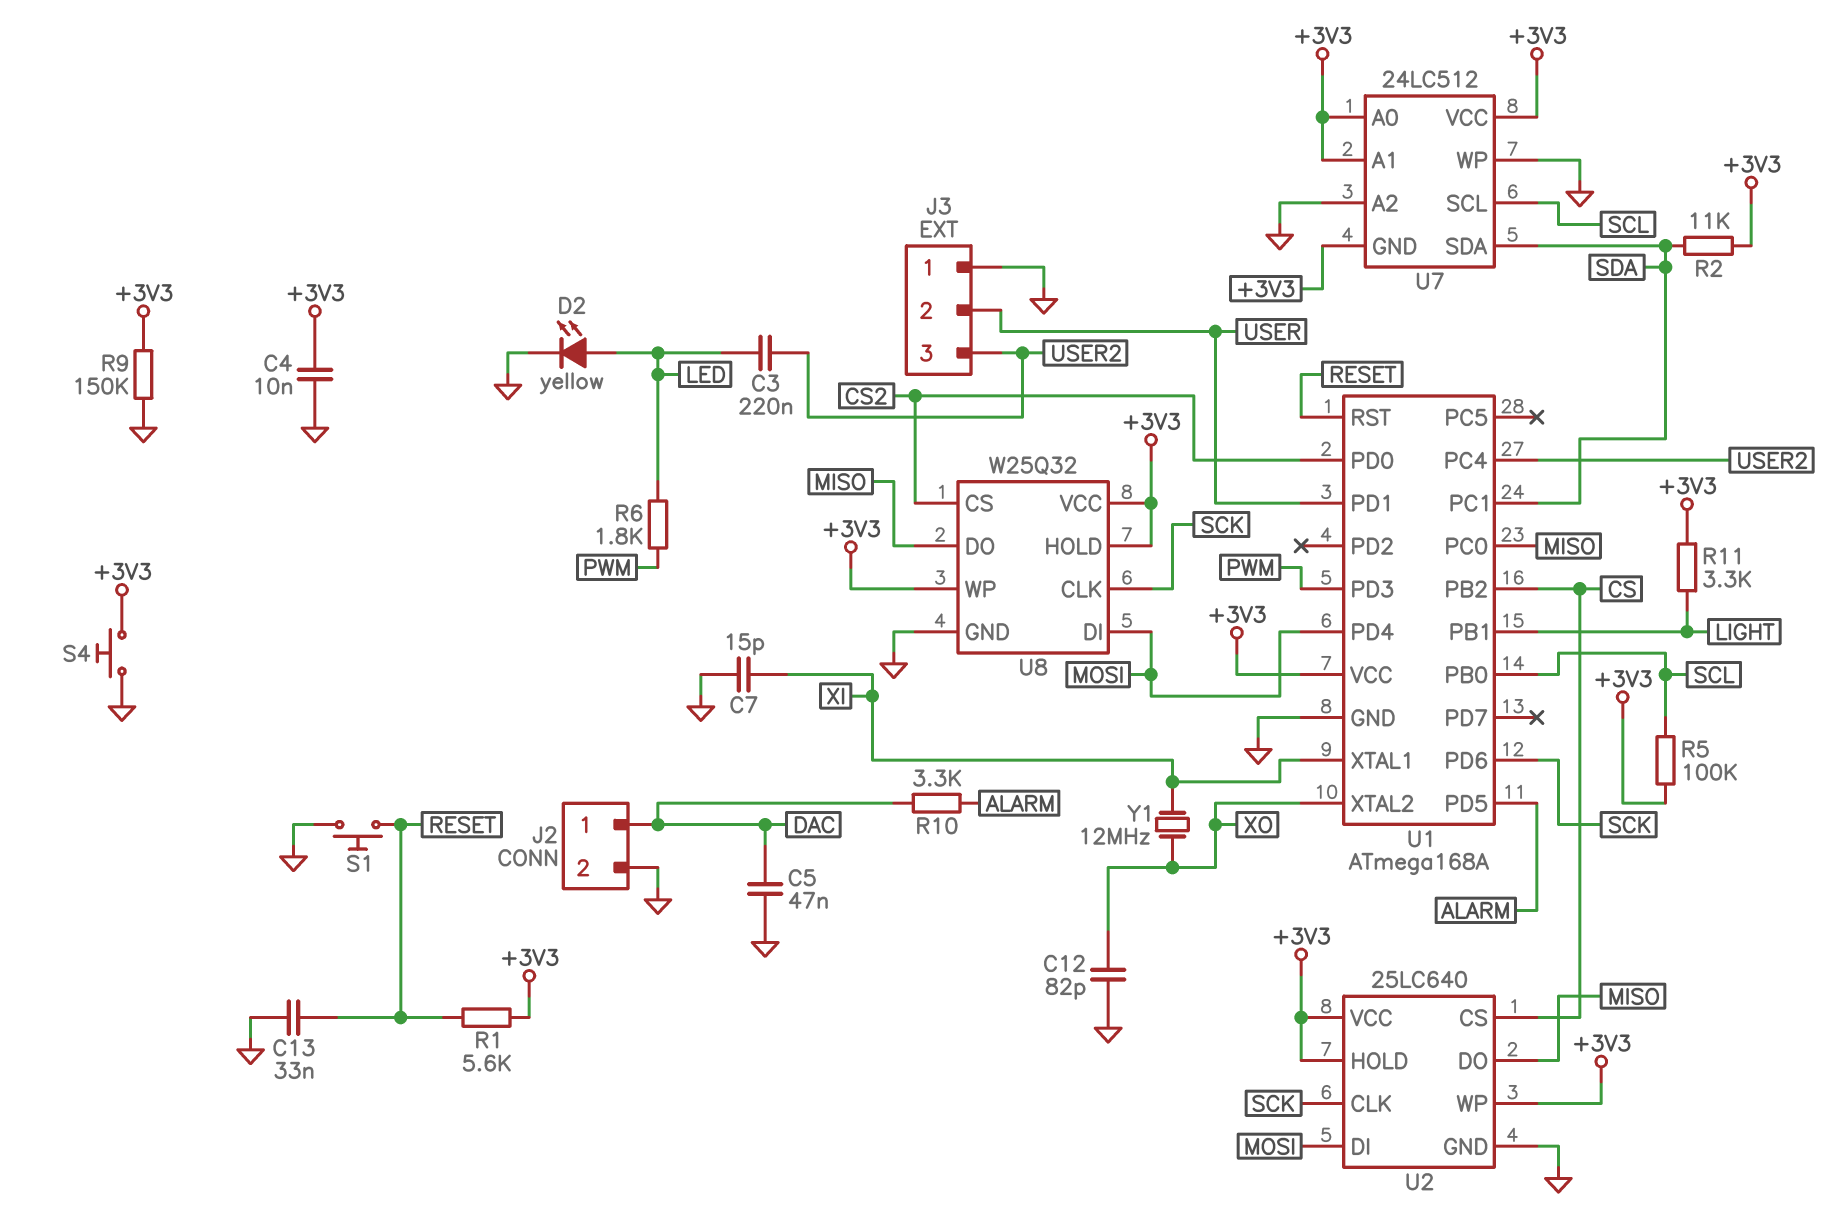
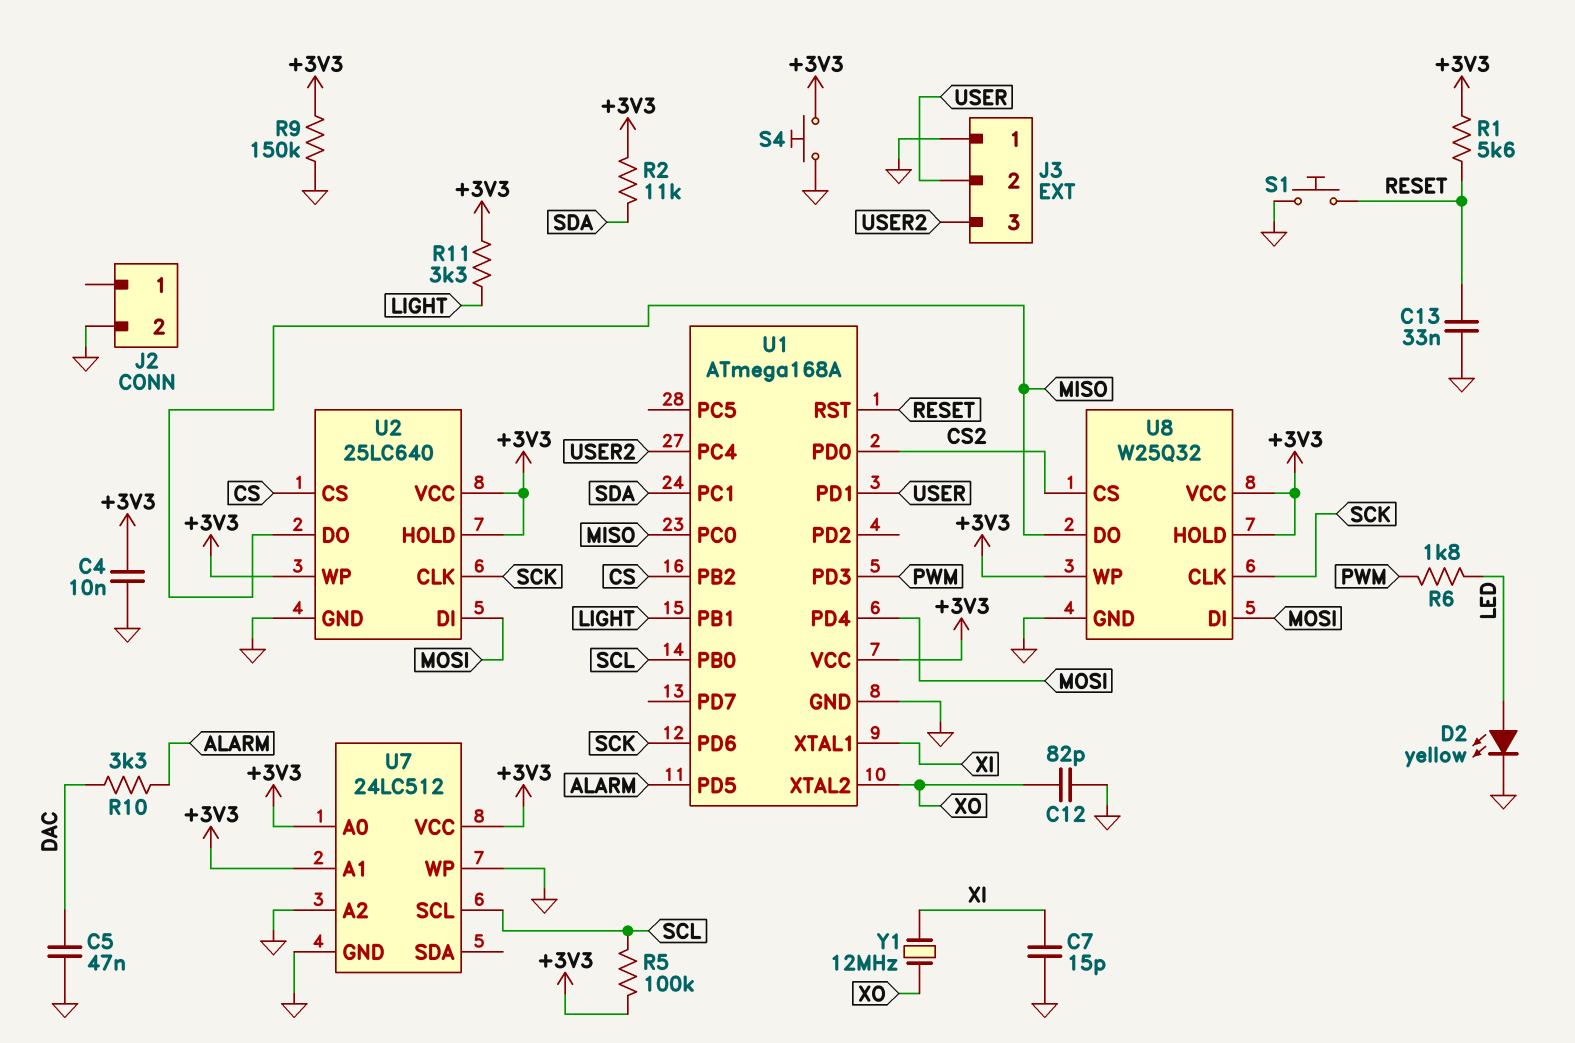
C3: 220nF (LED, USER2) -> none
J2 pin 1: DAC -> none
U7 pin GND: +3V3 -> GND
U7 pin SDA: SDA -> none

